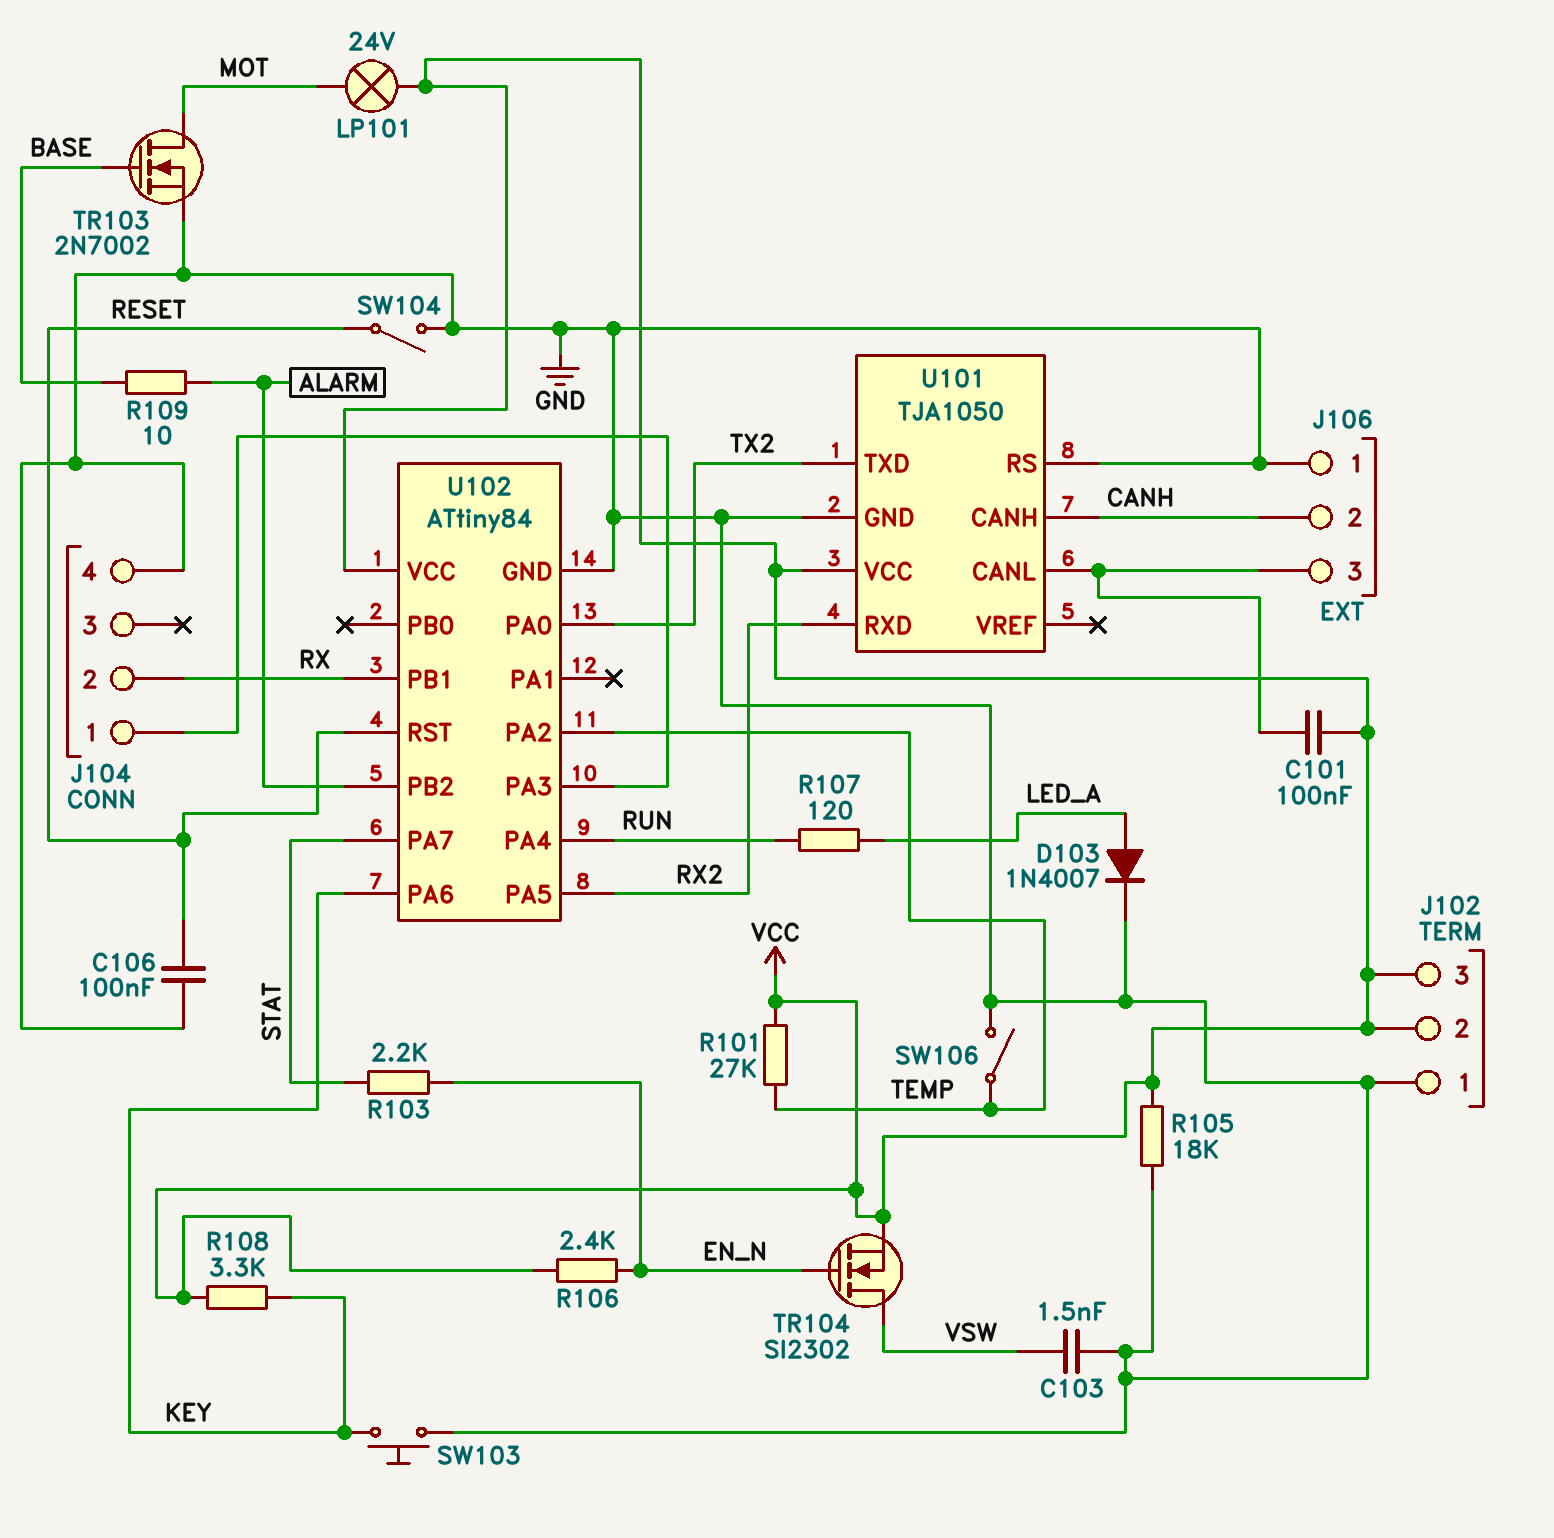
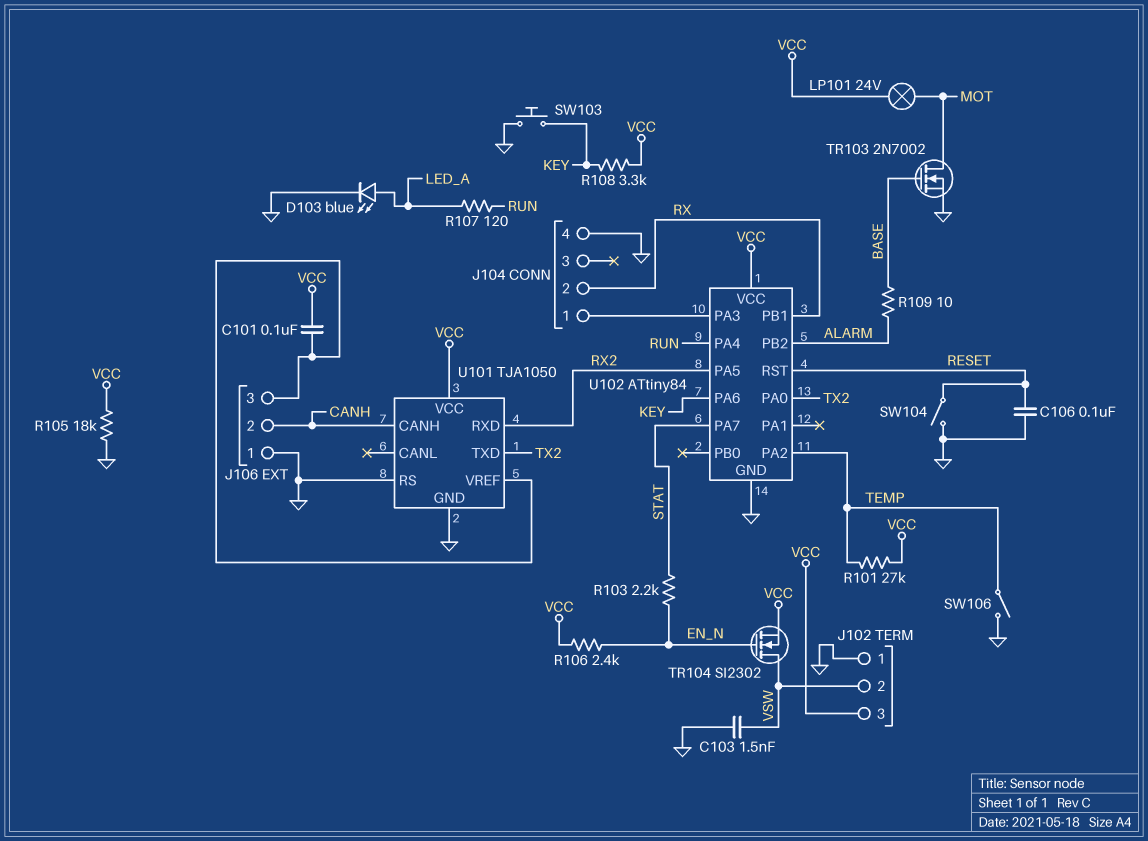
D103: diode 1N4007 (A LED_A, K GND) -> LED blue (A LED_A, K GND)
J102 pin 2: VCC -> VSW
U101 pin CANL: J106/3 -> none
U101 pin VREF: none -> J106/3

